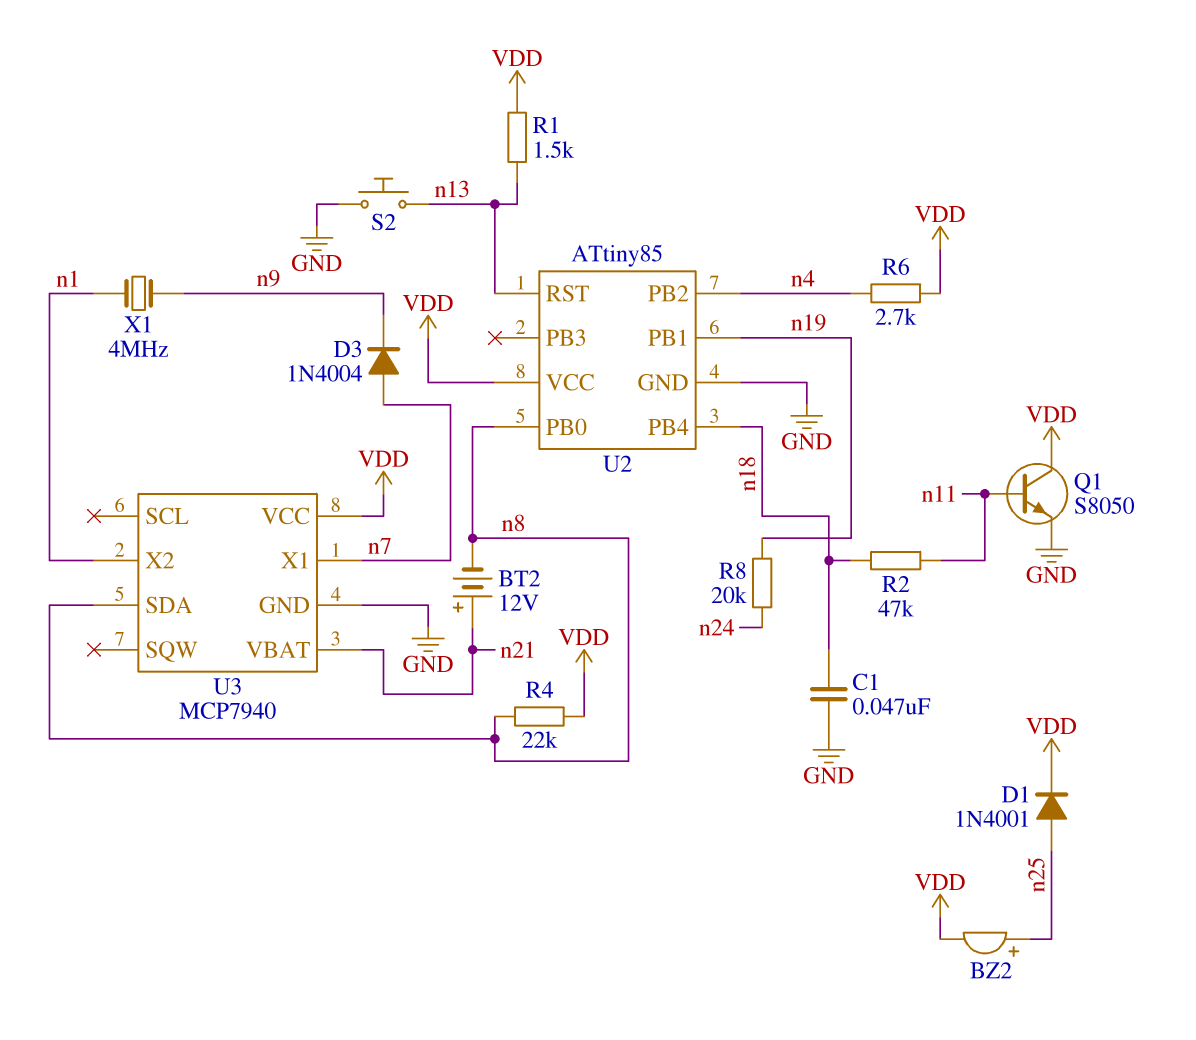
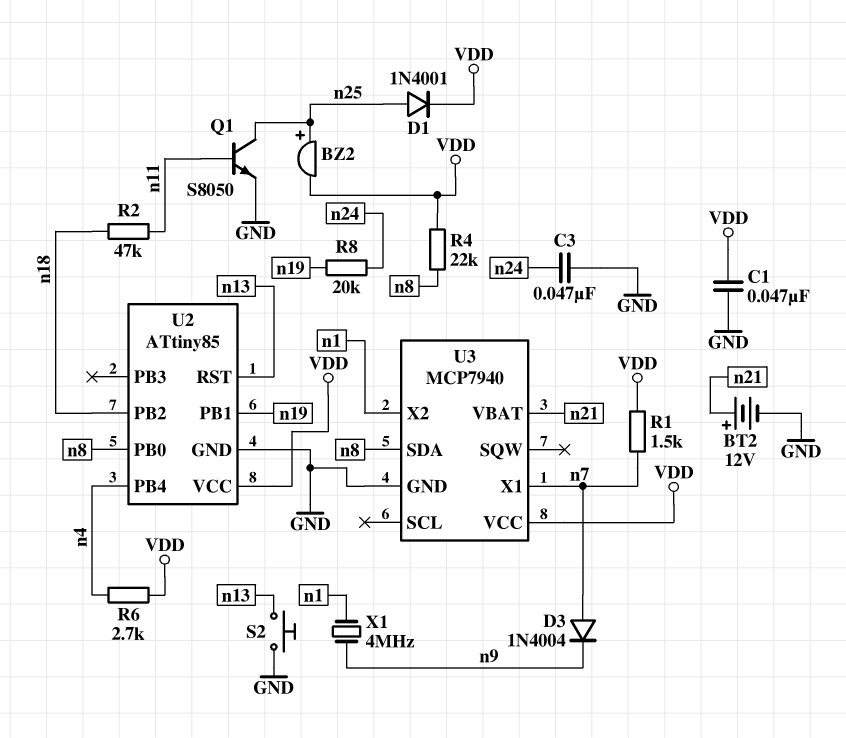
BT2: 12V (plus n21, minus n8) -> 12V (plus n21, minus GND)
C1: 47nF (GND, n18) -> 47nF (GND, VDD)
C3: none -> 47nF (GND, n24)
Q1: NPN S8050 (B n11, C VDD, E GND) -> NPN S8050 (B n11, C n25, E GND)
R1: 1.5k (VDD, n13) -> 1.5k (VDD, n7)
U2 pin PB2: n4 -> n18
U2 pin PB4: n18 -> n4

